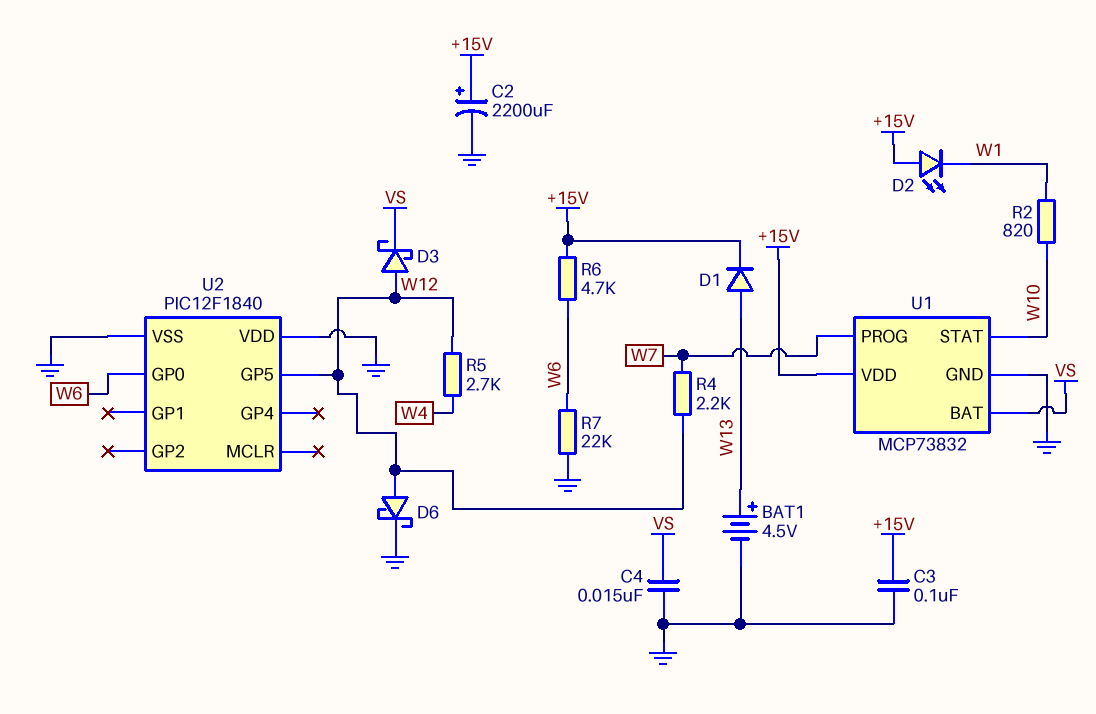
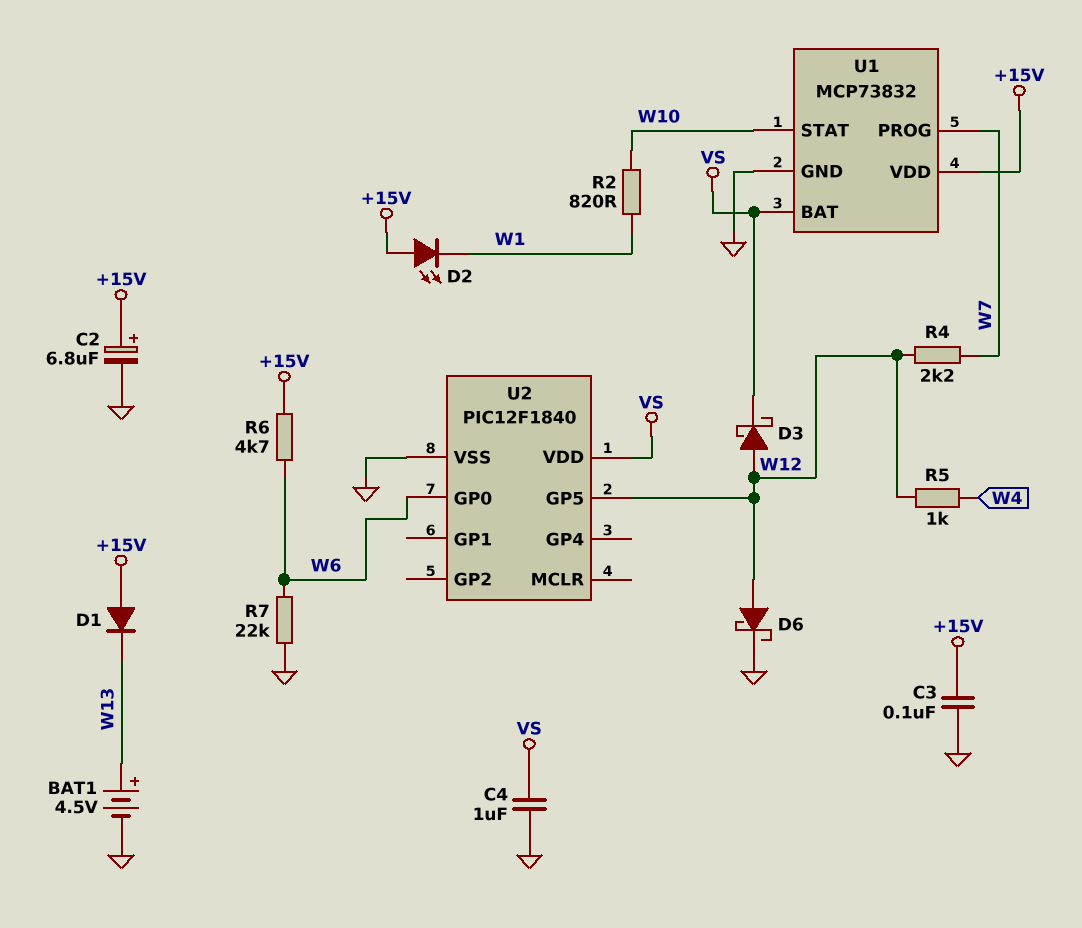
C2: 2200uF (plus +15V, minus GND) -> 6.8uF (plus +15V, minus GND)
C4: 15nF (GND, VS) -> 1uF (GND, VS)
D1: diode (A W13, K +15V) -> diode (A +15V, K W13)
R5: 2.7k (W4, W12) -> 1k (W4, W12)
U2 pin VDD: GND -> VS

